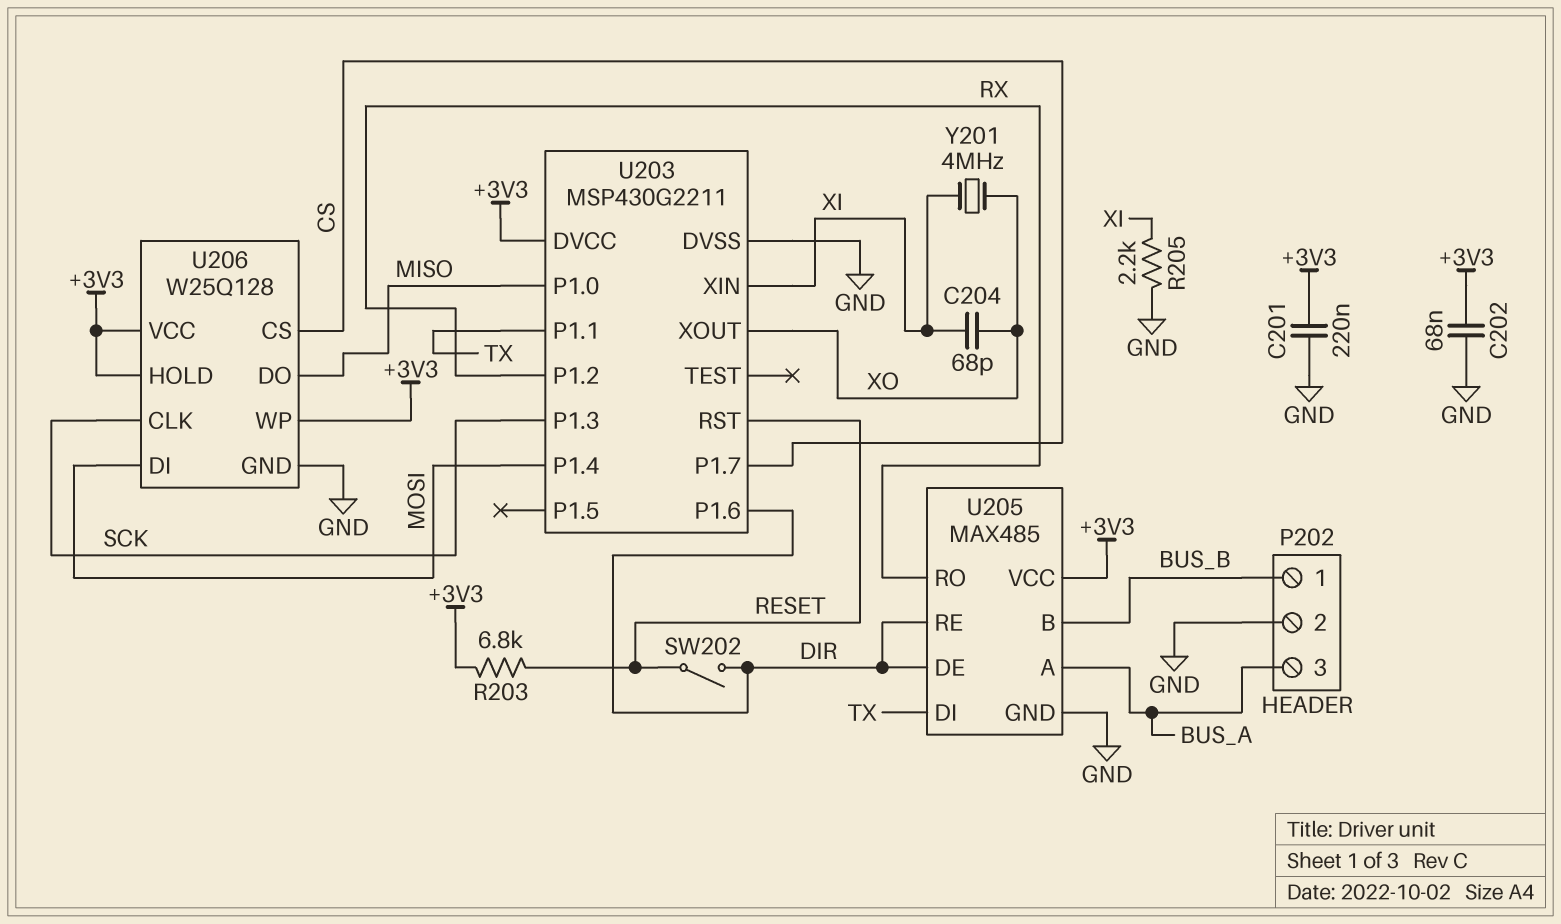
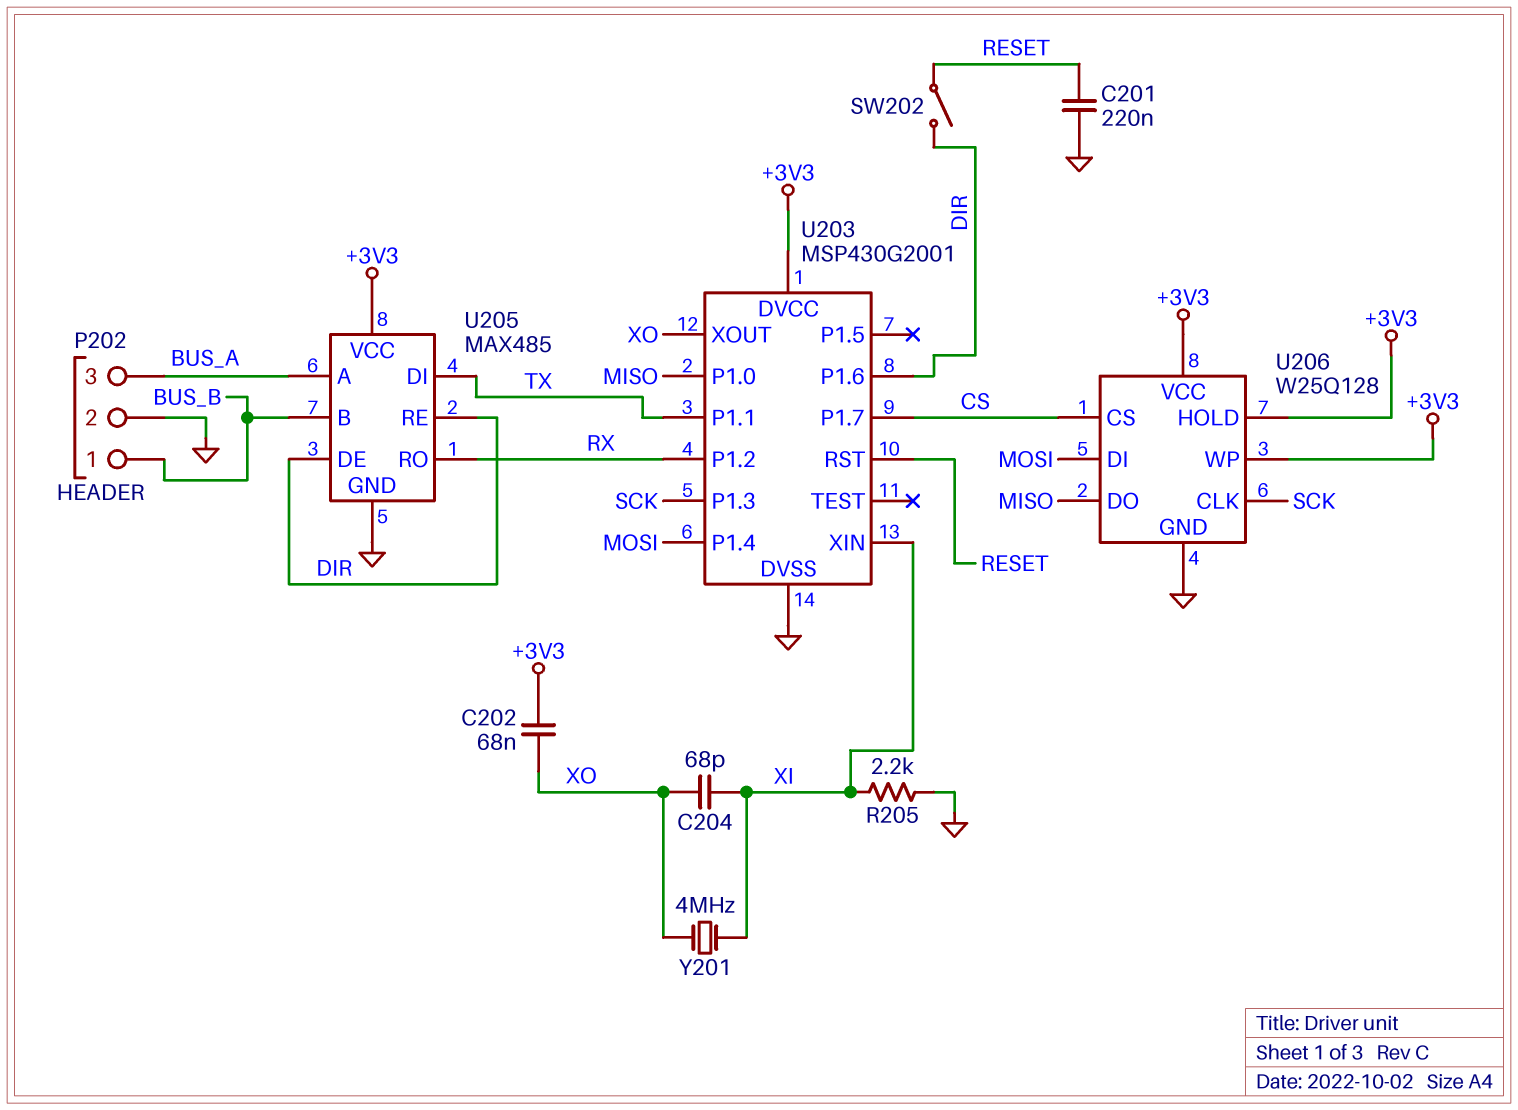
C201: 220nF (+3V3, GND) -> 220nF (GND, RESET)
C202: 68nF (+3V3, GND) -> 68nF (+3V3, XO)
R203: 6.8k (+3V3, RESET) -> none
U203: MSP430G2211 -> MSP430G2001

